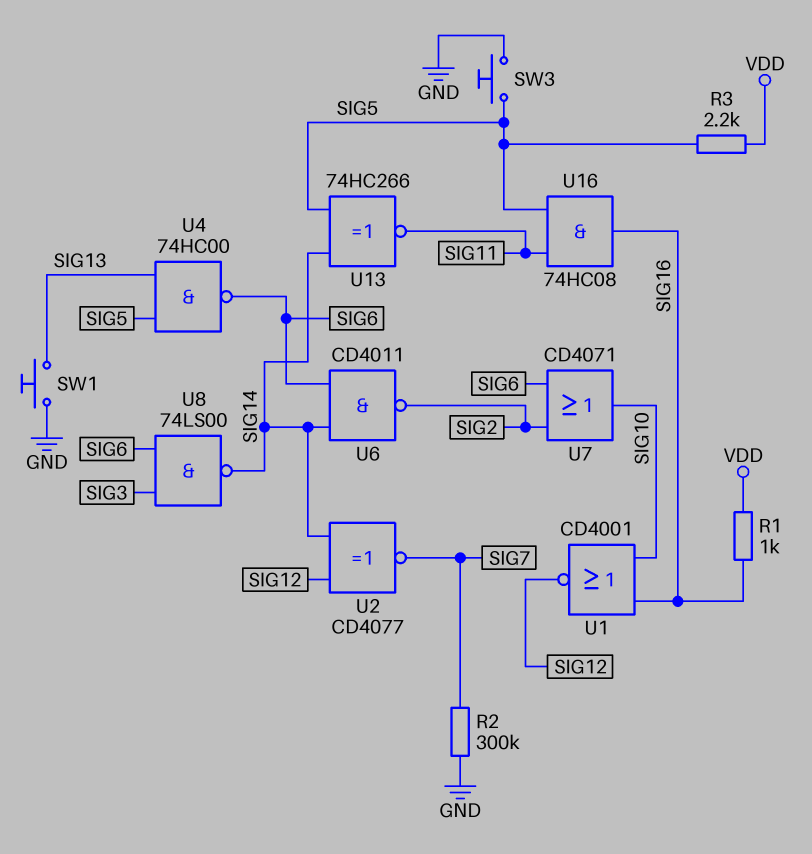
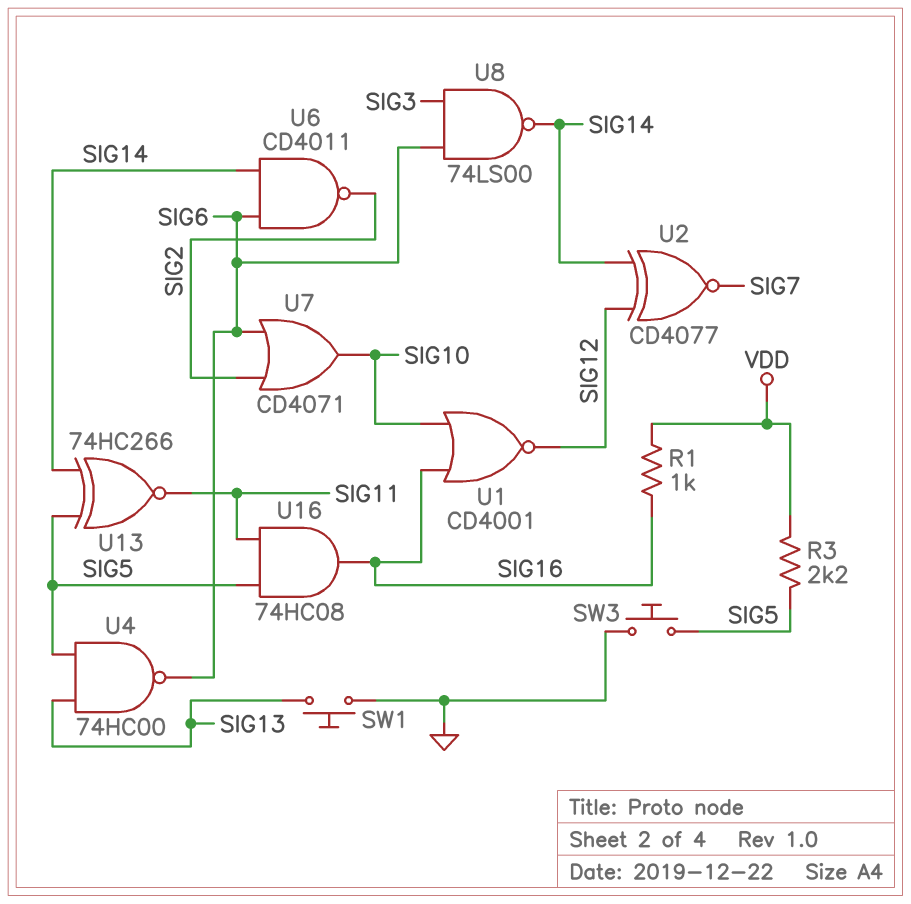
R2: 300k (GND, SIG7) -> none

